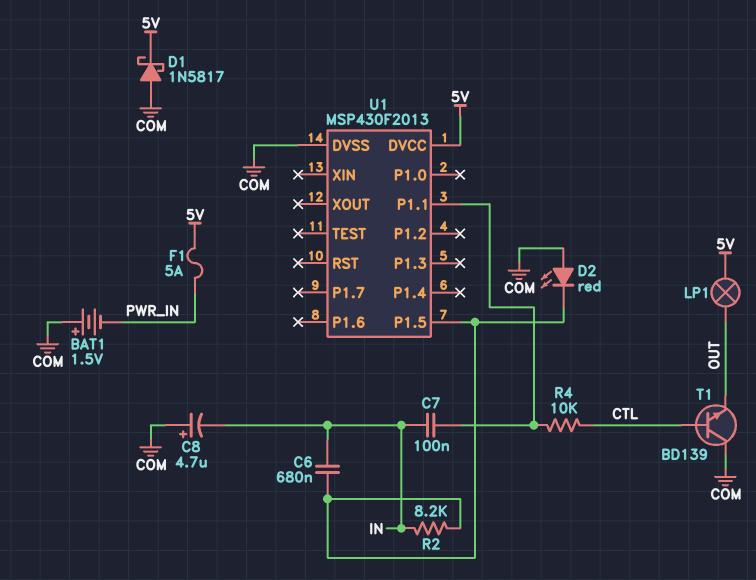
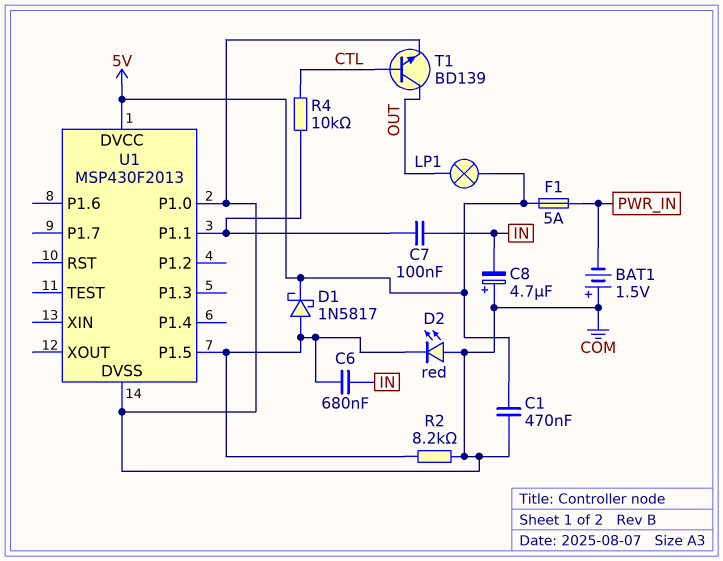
C1: none -> 470nF (5V, COM)
D1: schottky 1N5817 (A COM, K 5V) -> schottky 1N5817 (A U1/P1.5, K 5V)
R2: 8.2k (IN, U1/P1.5) -> 8.2k (COM, U1/P1.5)
T1: NPN BD139 (B CTL, C COM, E OUT) -> NPN BD139 (B CTL, C OUT, E COM)
U1 pin P1.0: none -> COM

